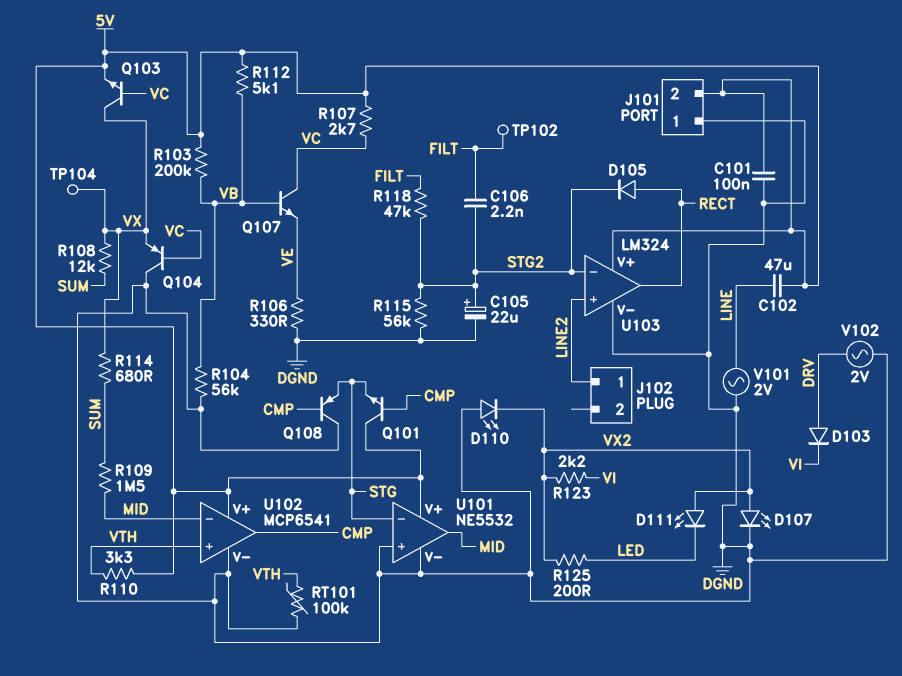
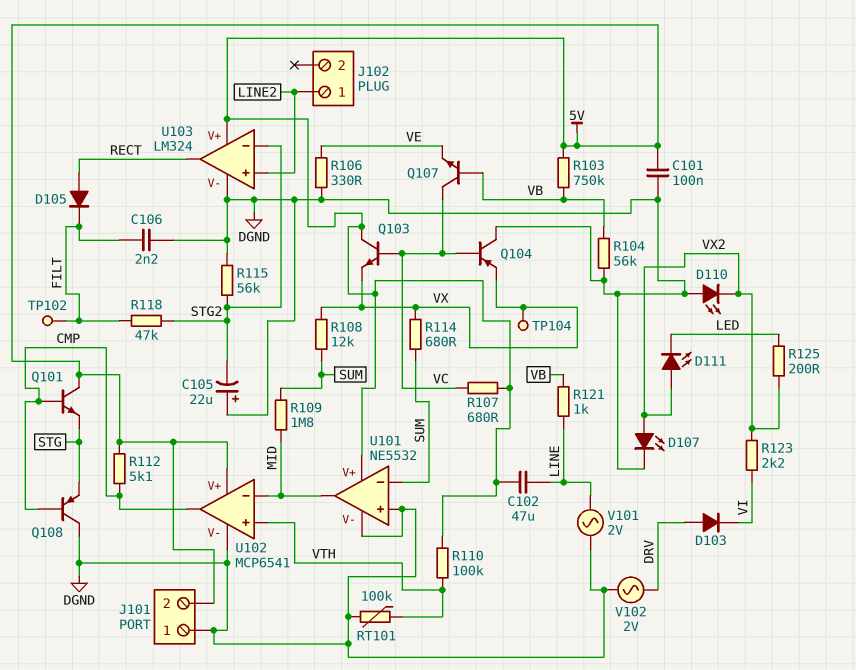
C105: 22uF (plus STG2, minus DGND) -> 22uF (plus DGND, minus STG2)
C106: 2.2nF (FILT, STG2) -> 2.2nF (DGND, FILT)
D105: diode (A RECT, K STG2) -> diode (A RECT, K FILT)
Q103: NPN (B VC, C VX, E 5V) -> NPN (B VC, C 5V, E VX)
R103: 200k (5V, VB) -> 750k (5V, VB)
R107: 2.7k (5V, VC) -> 680 (5V, VC)
R109: 1.5M (MID, SUM) -> 1.8M (MID, SUM)
R110: 3.3k (5V, VTH) -> 100k (5V, VTH)
R112: 5.1k (5V, VB) -> 5.1k (5V, CMP)
R121: none -> 1k (LINE, VB)
U101 pin in-: STG -> SUM

